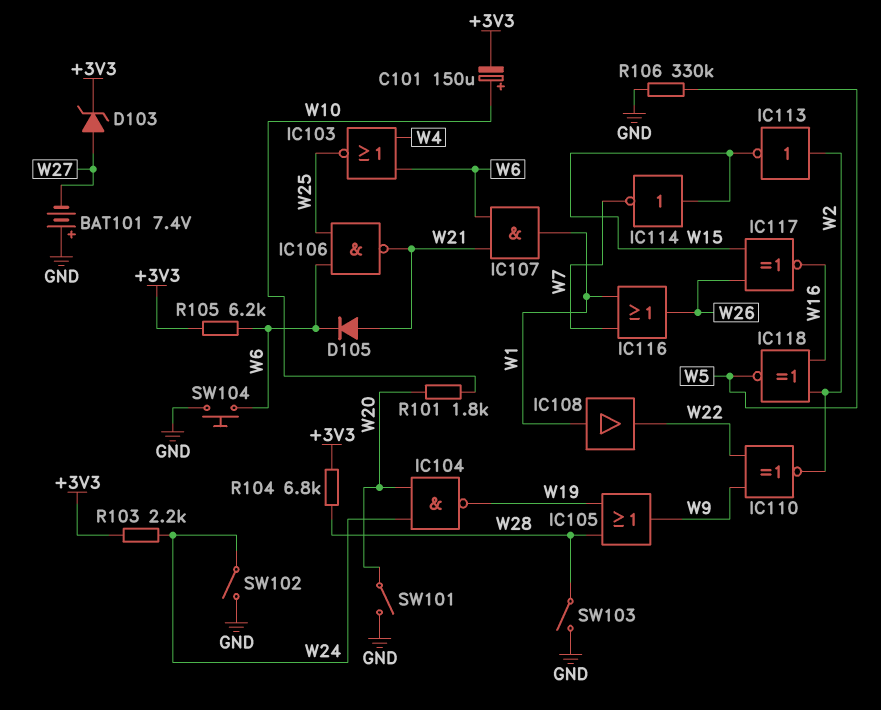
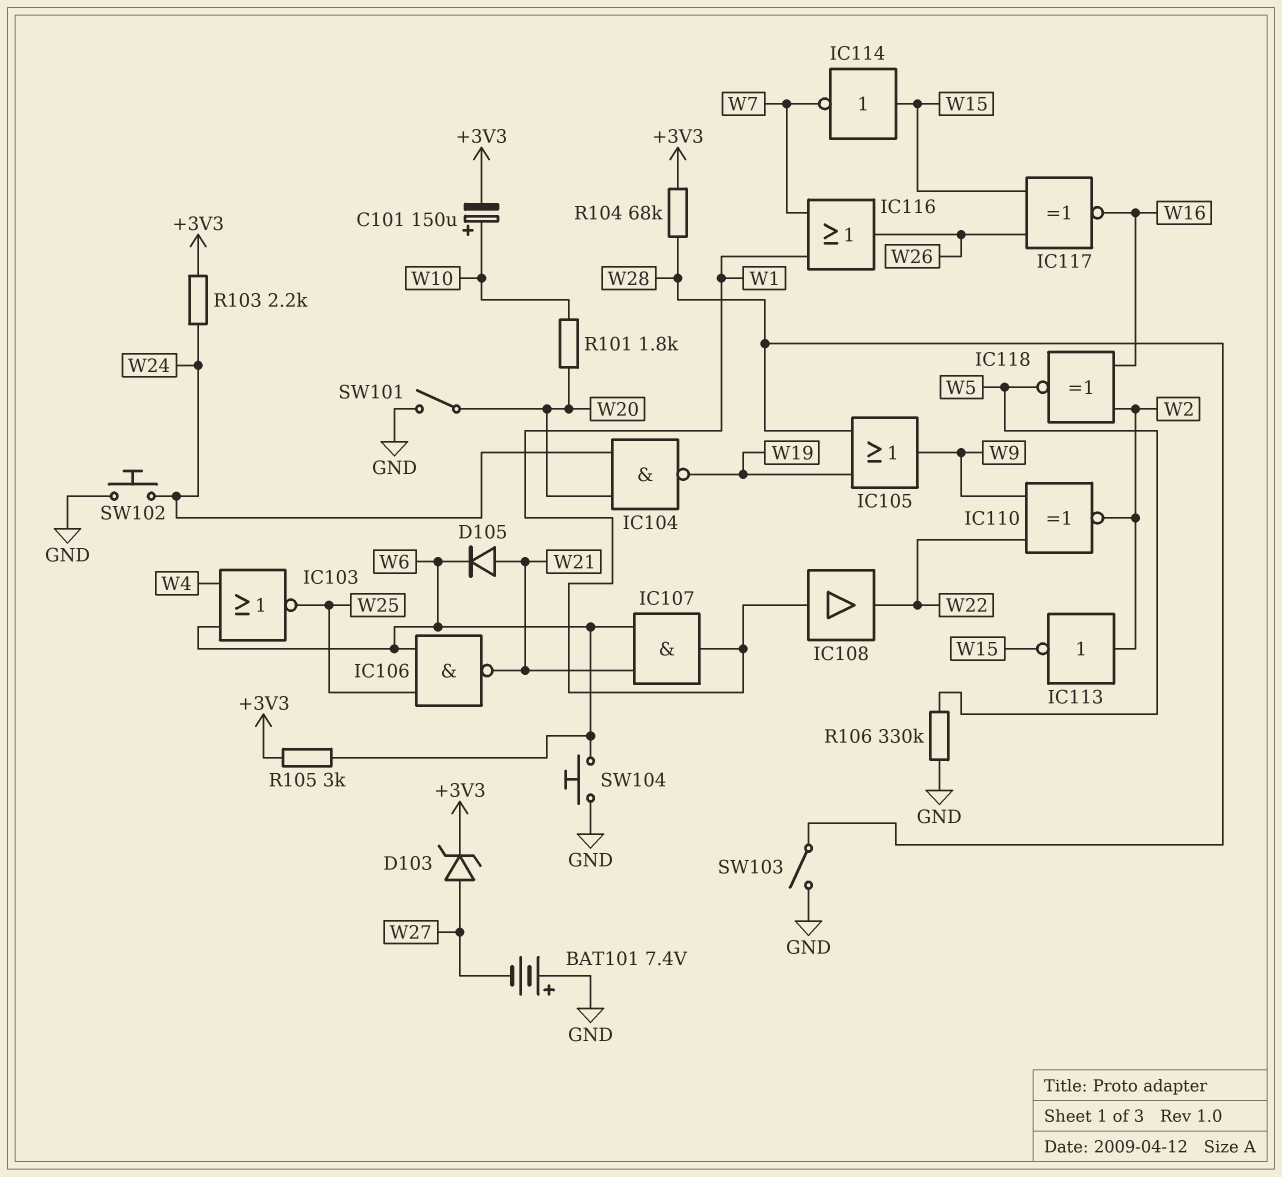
R104: 6.8k (+3V3, W28) -> 68k (+3V3, W28)
R105: 6.2k (+3V3, W6) -> 3k (+3V3, W6)
SW102: switch (GND, W24) -> button (GND, W24)

